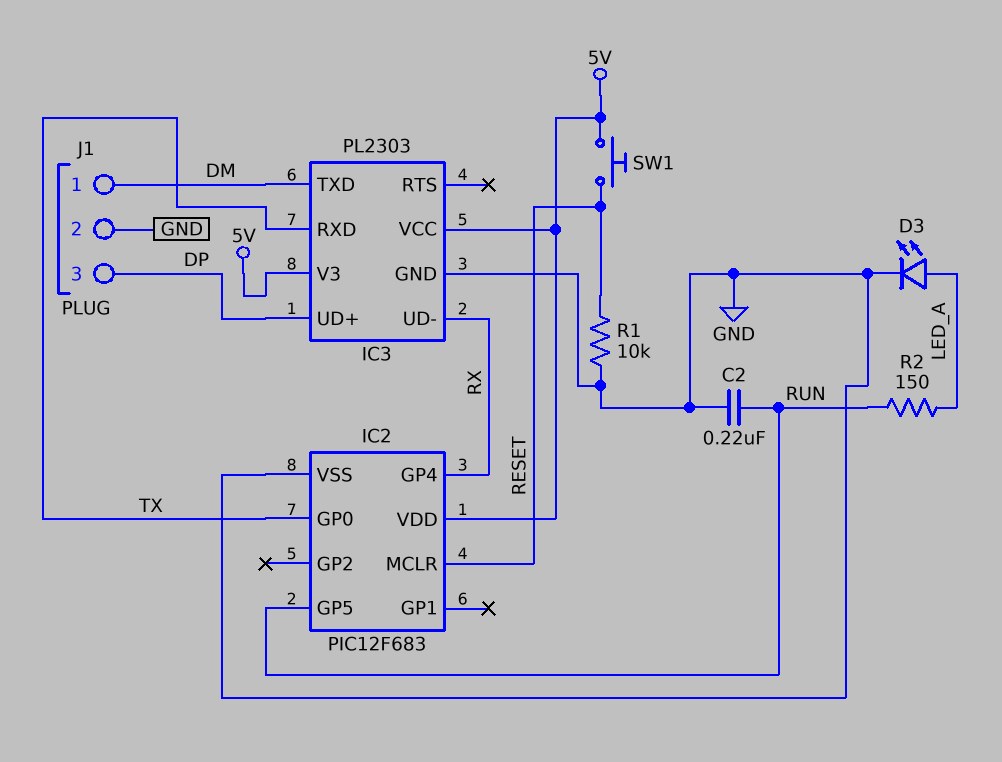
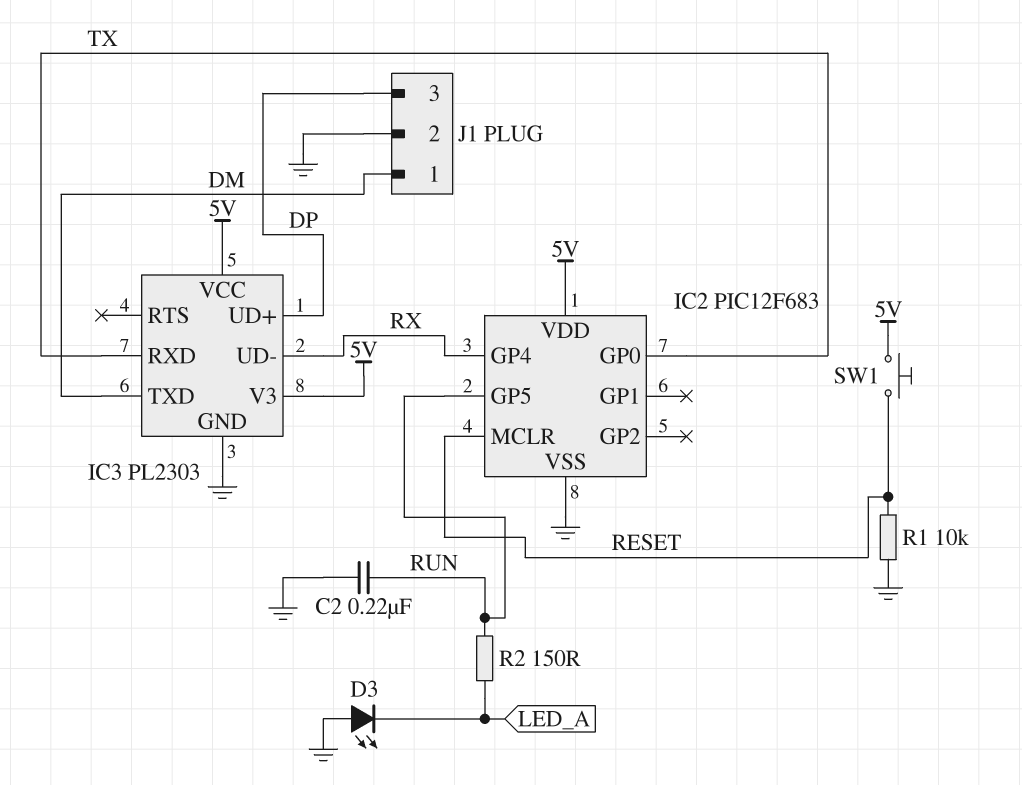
D3: LED (A LED_A, K GND) -> LED (A GND, K LED_A)

